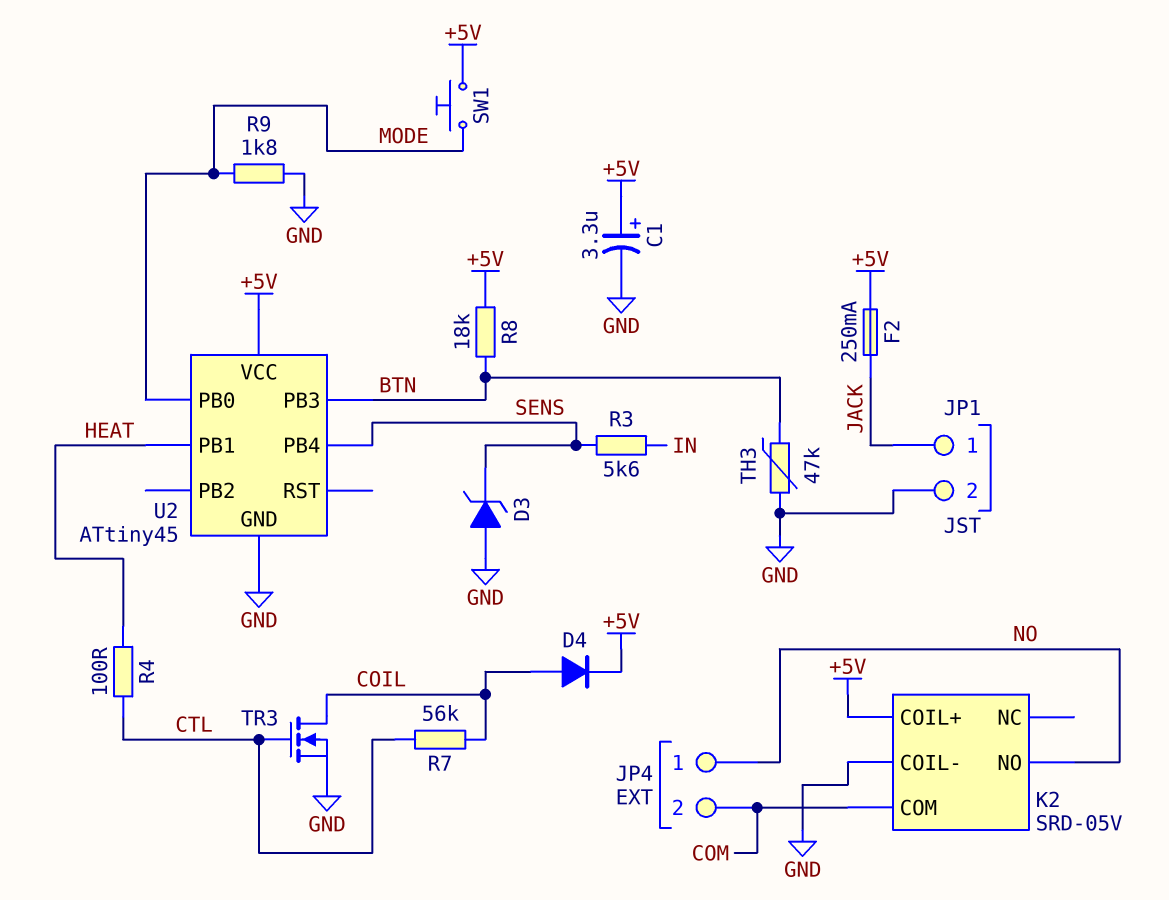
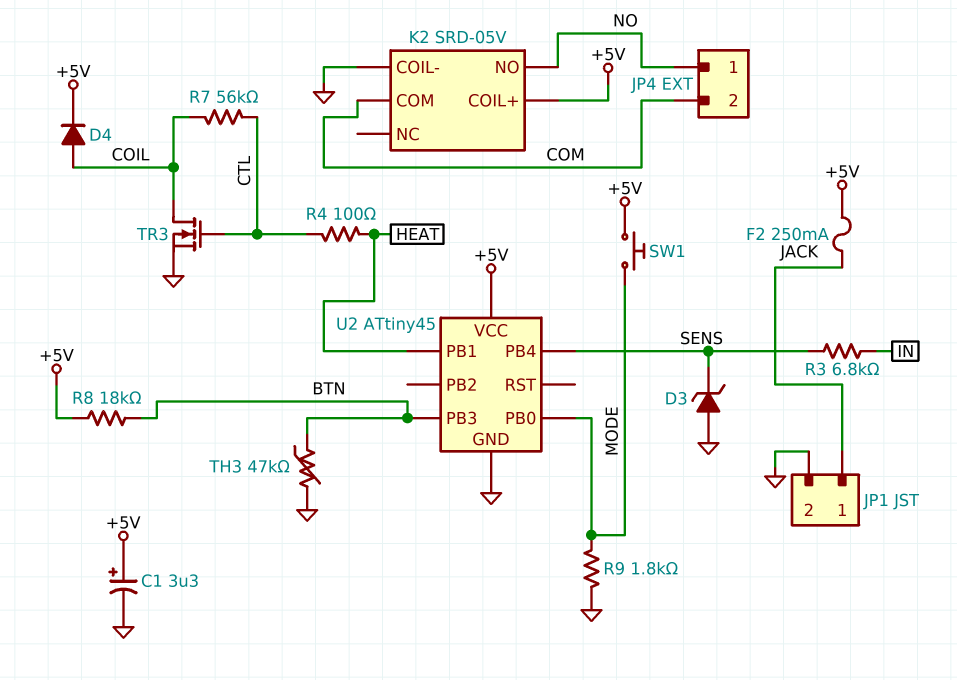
R3: 5.6k (IN, SENS) -> 6.8k (IN, SENS)

